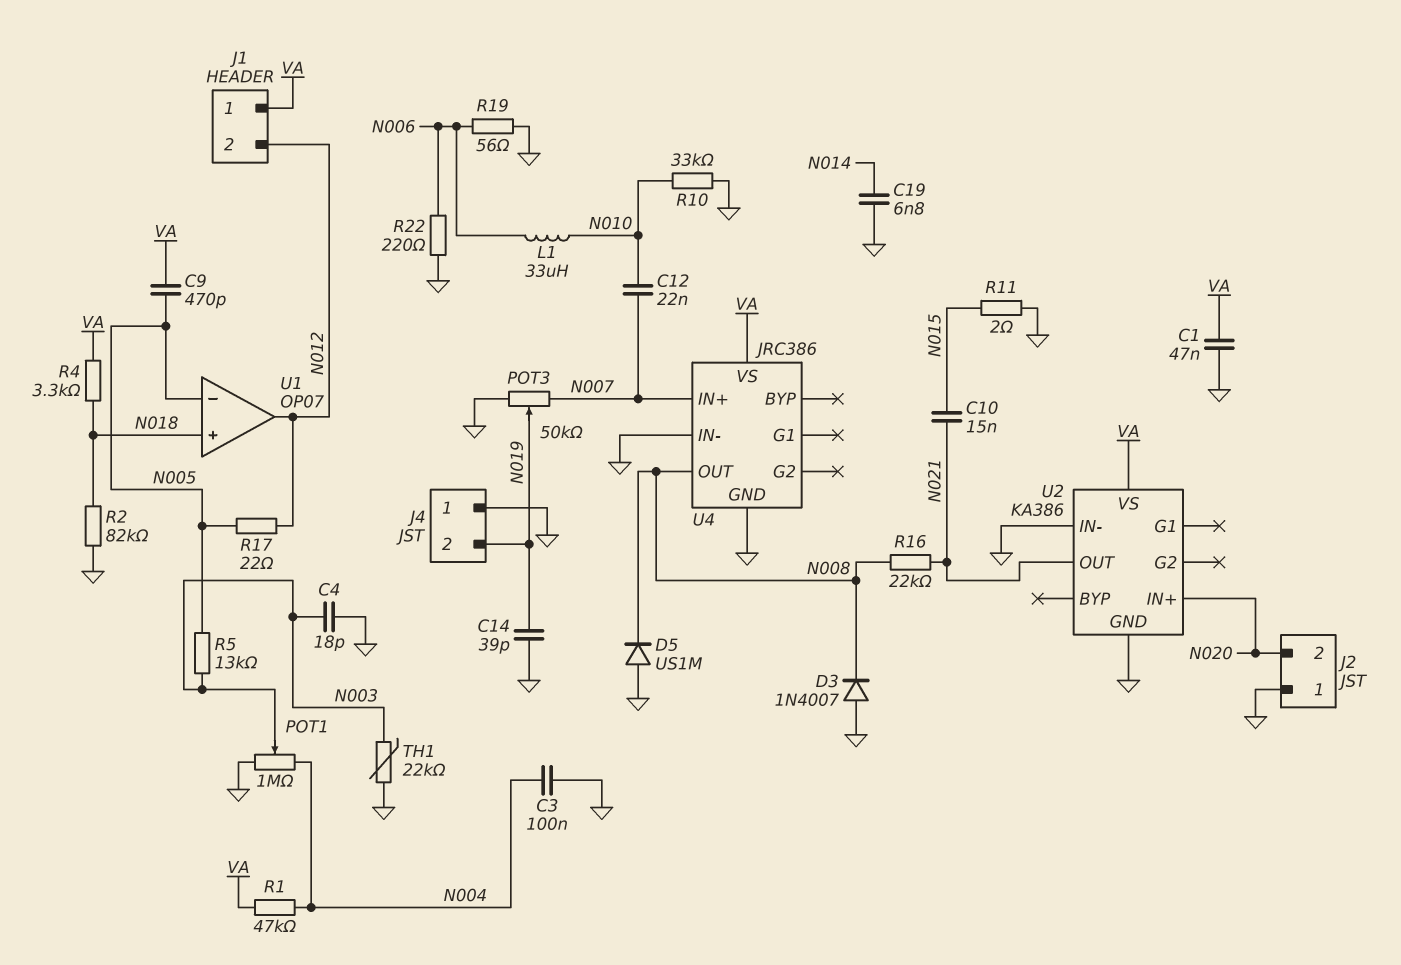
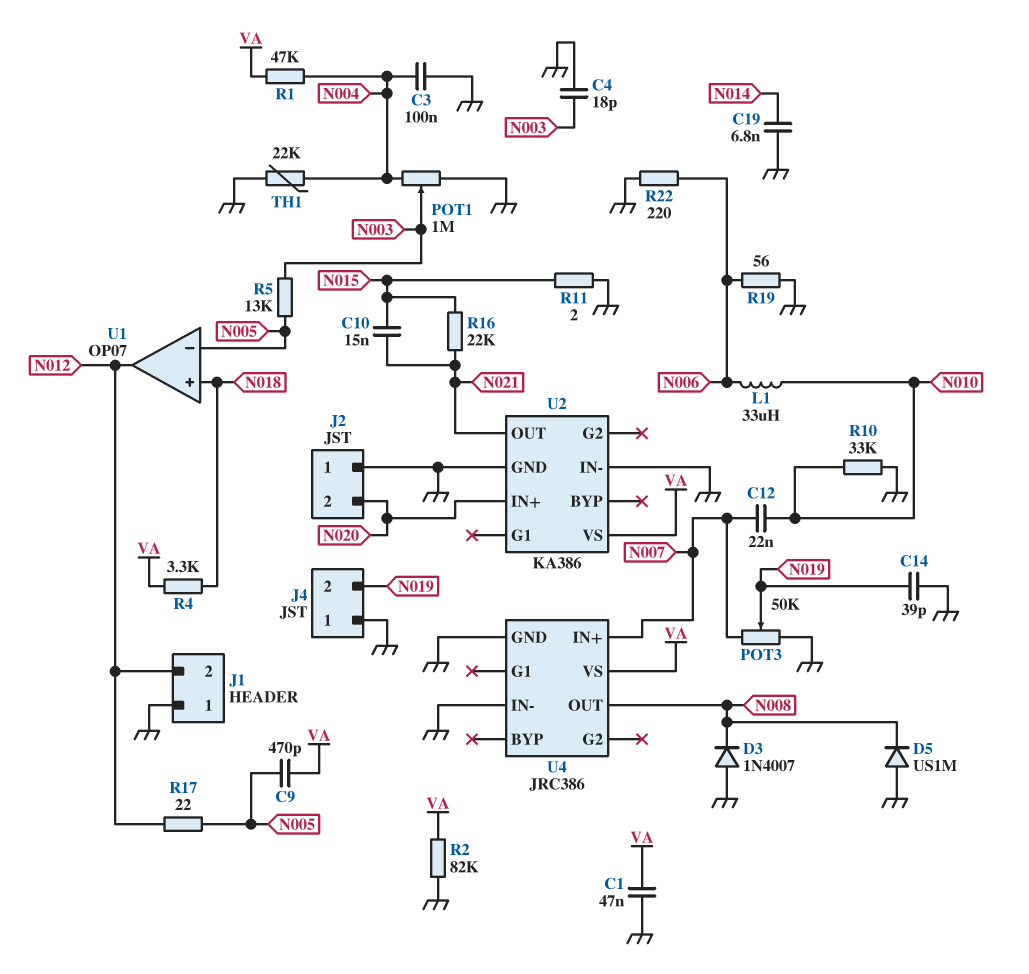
J1 pin 1: VA -> GND
R2: 82k (GND, N018) -> 82k (GND, VA)
R16: 22k (N008, N021) -> 22k (N015, N021)
TH1: 22k (GND, N003) -> 22k (GND, N004)

